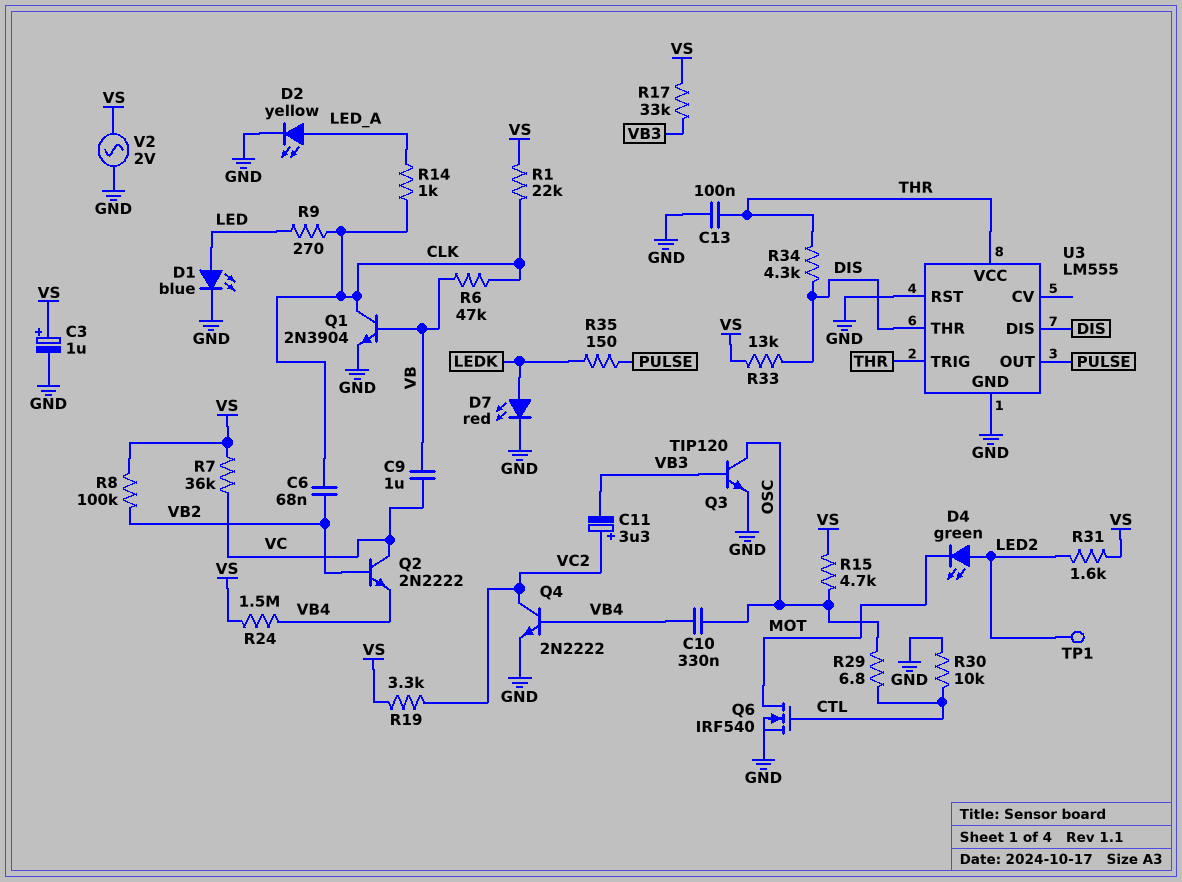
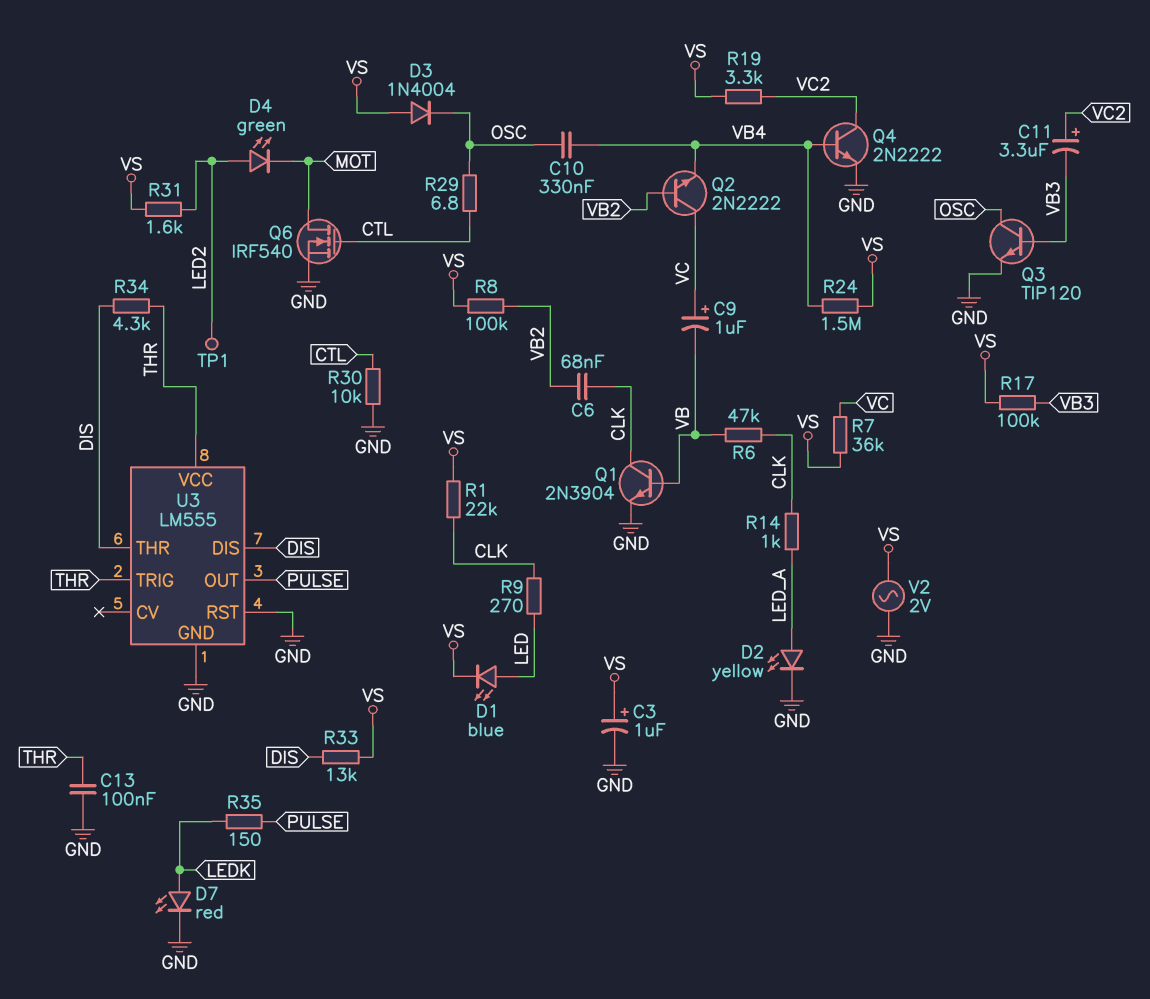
C9: 1uF (VB, VC) -> 1uF (plus VC, minus VB)
D1: LED blue (A LED, K GND) -> LED blue (A LED, K VS)
D3: none -> diode 1N4004 (A VS, K OSC)
R15: 4.7k (OSC, VS) -> none
R17: 33k (VB3, VS) -> 100k (VB3, VS)

